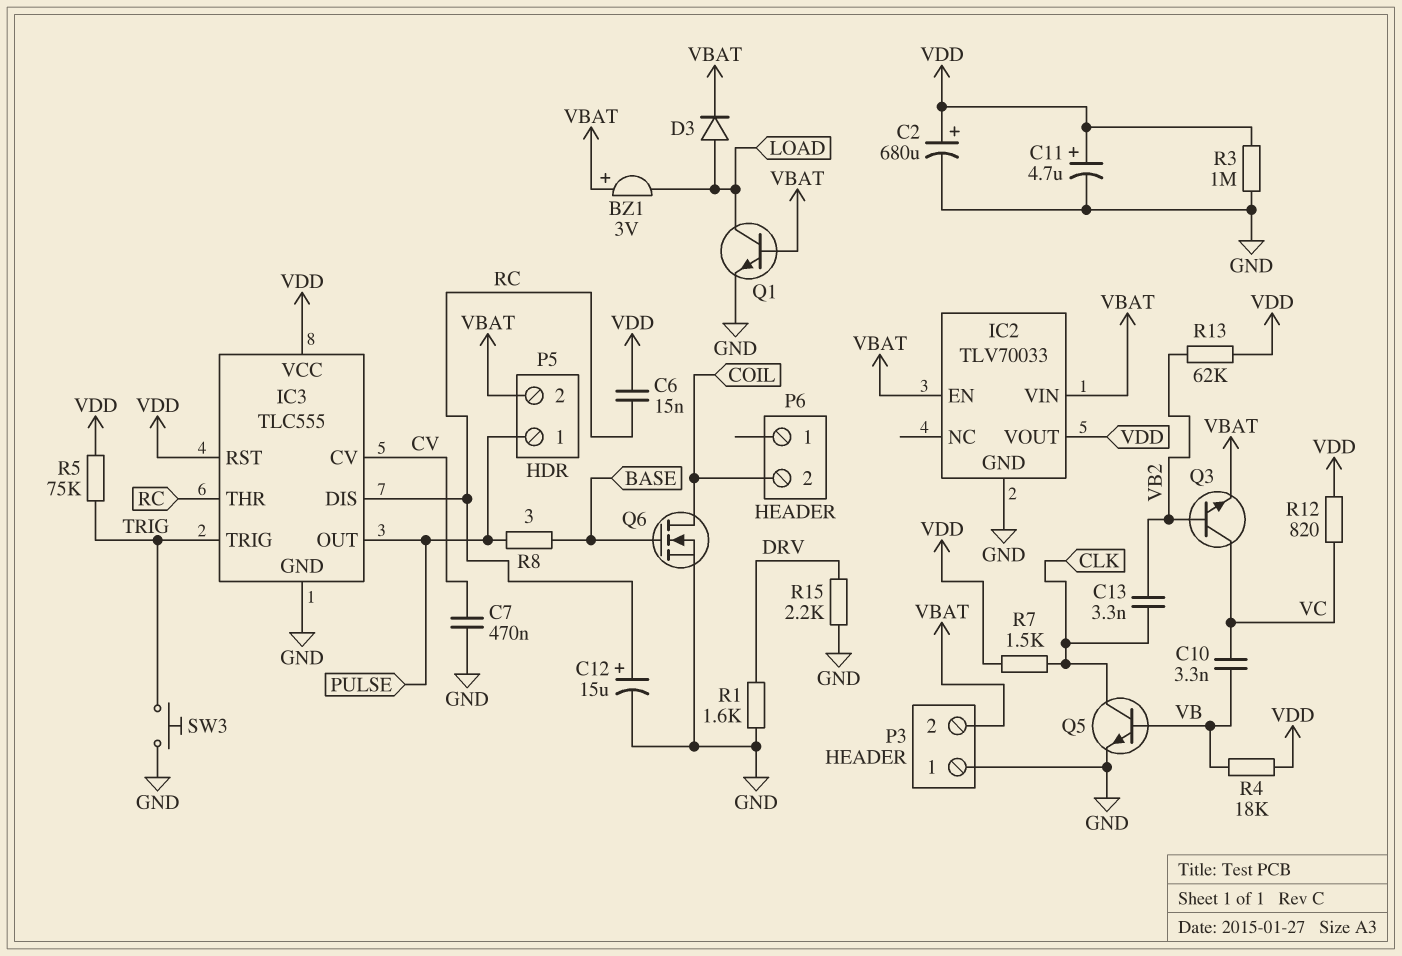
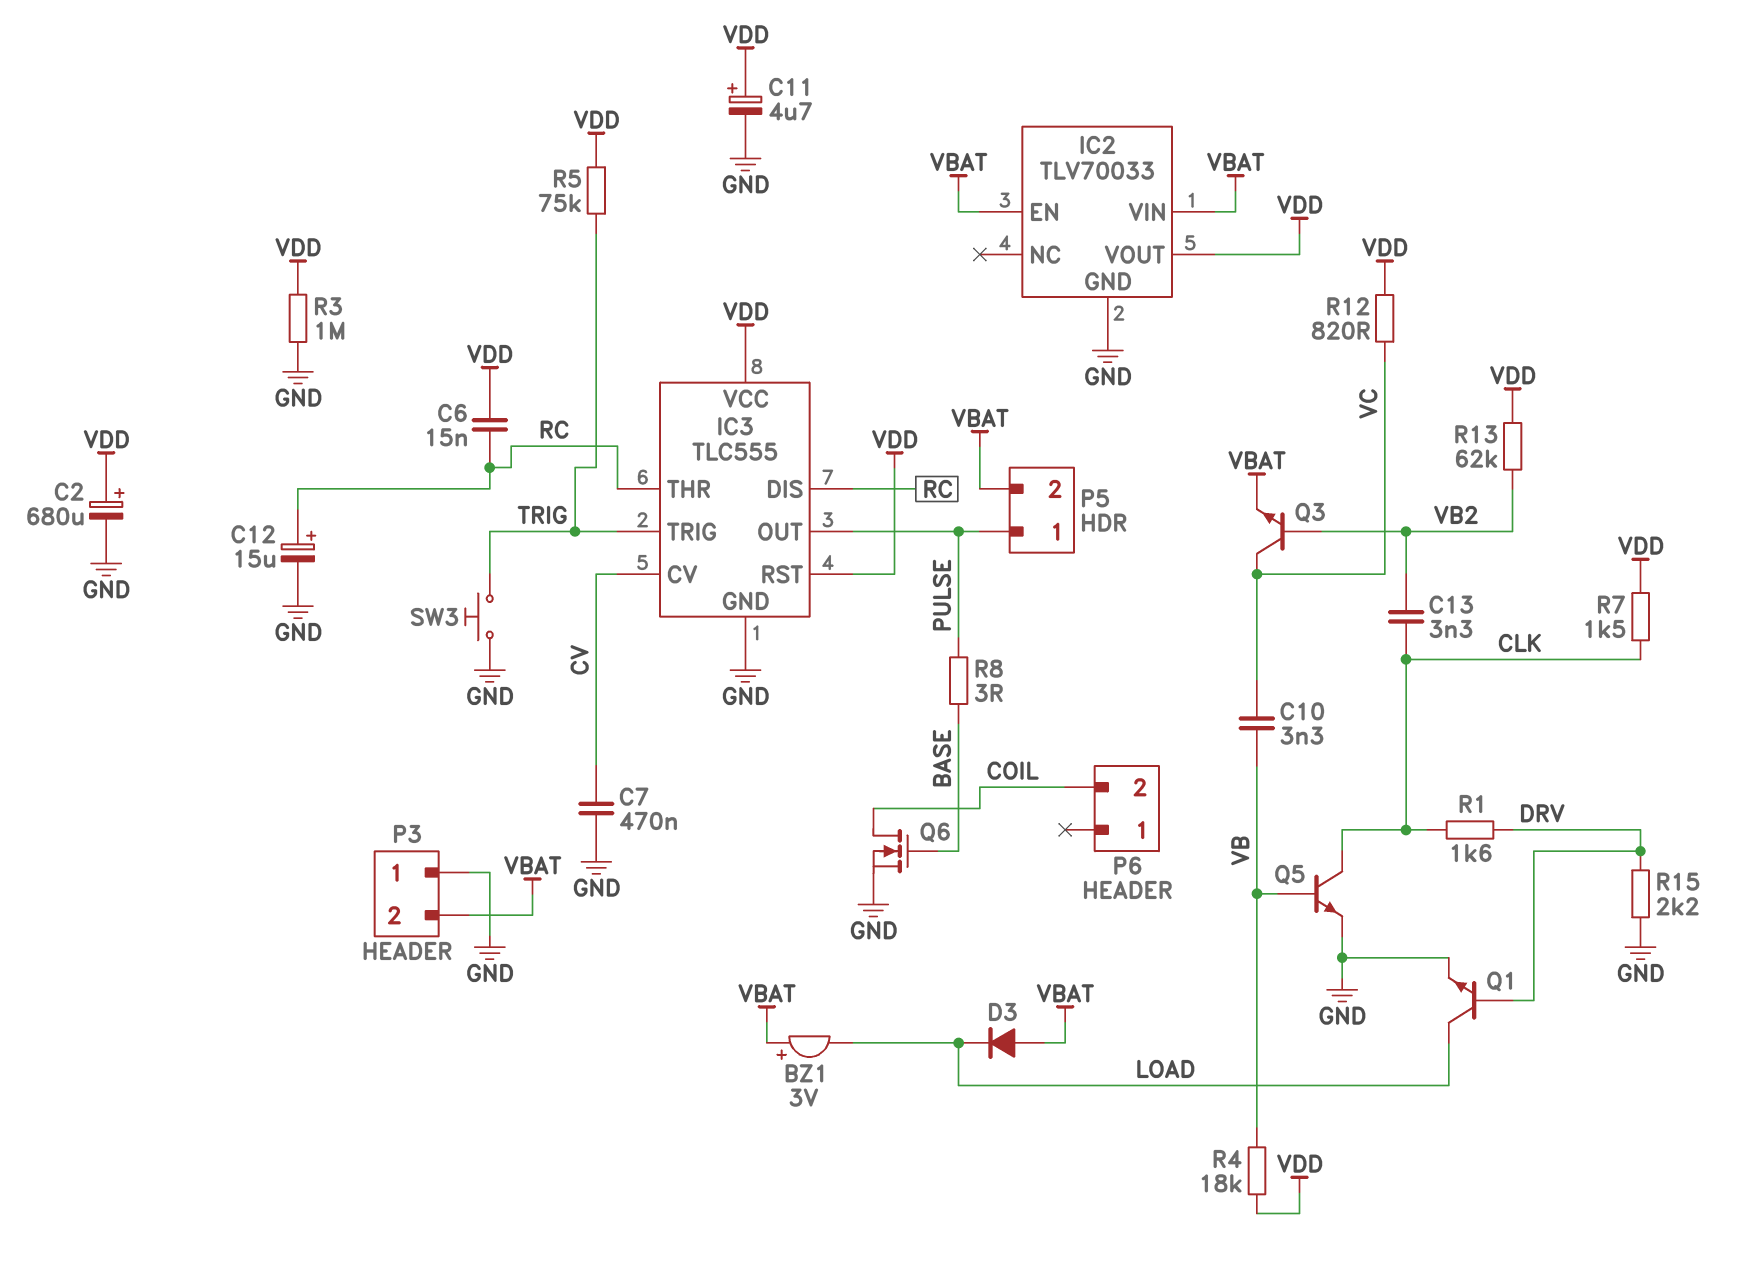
D3: diode (A LOAD, K VBAT) -> diode (A VBAT, K LOAD)
Q1: NPN (B VBAT, C LOAD, E GND) -> NPN (B DRV, C LOAD, E GND)
R1: 1.6k (DRV, GND) -> 1.6k (CLK, DRV)

